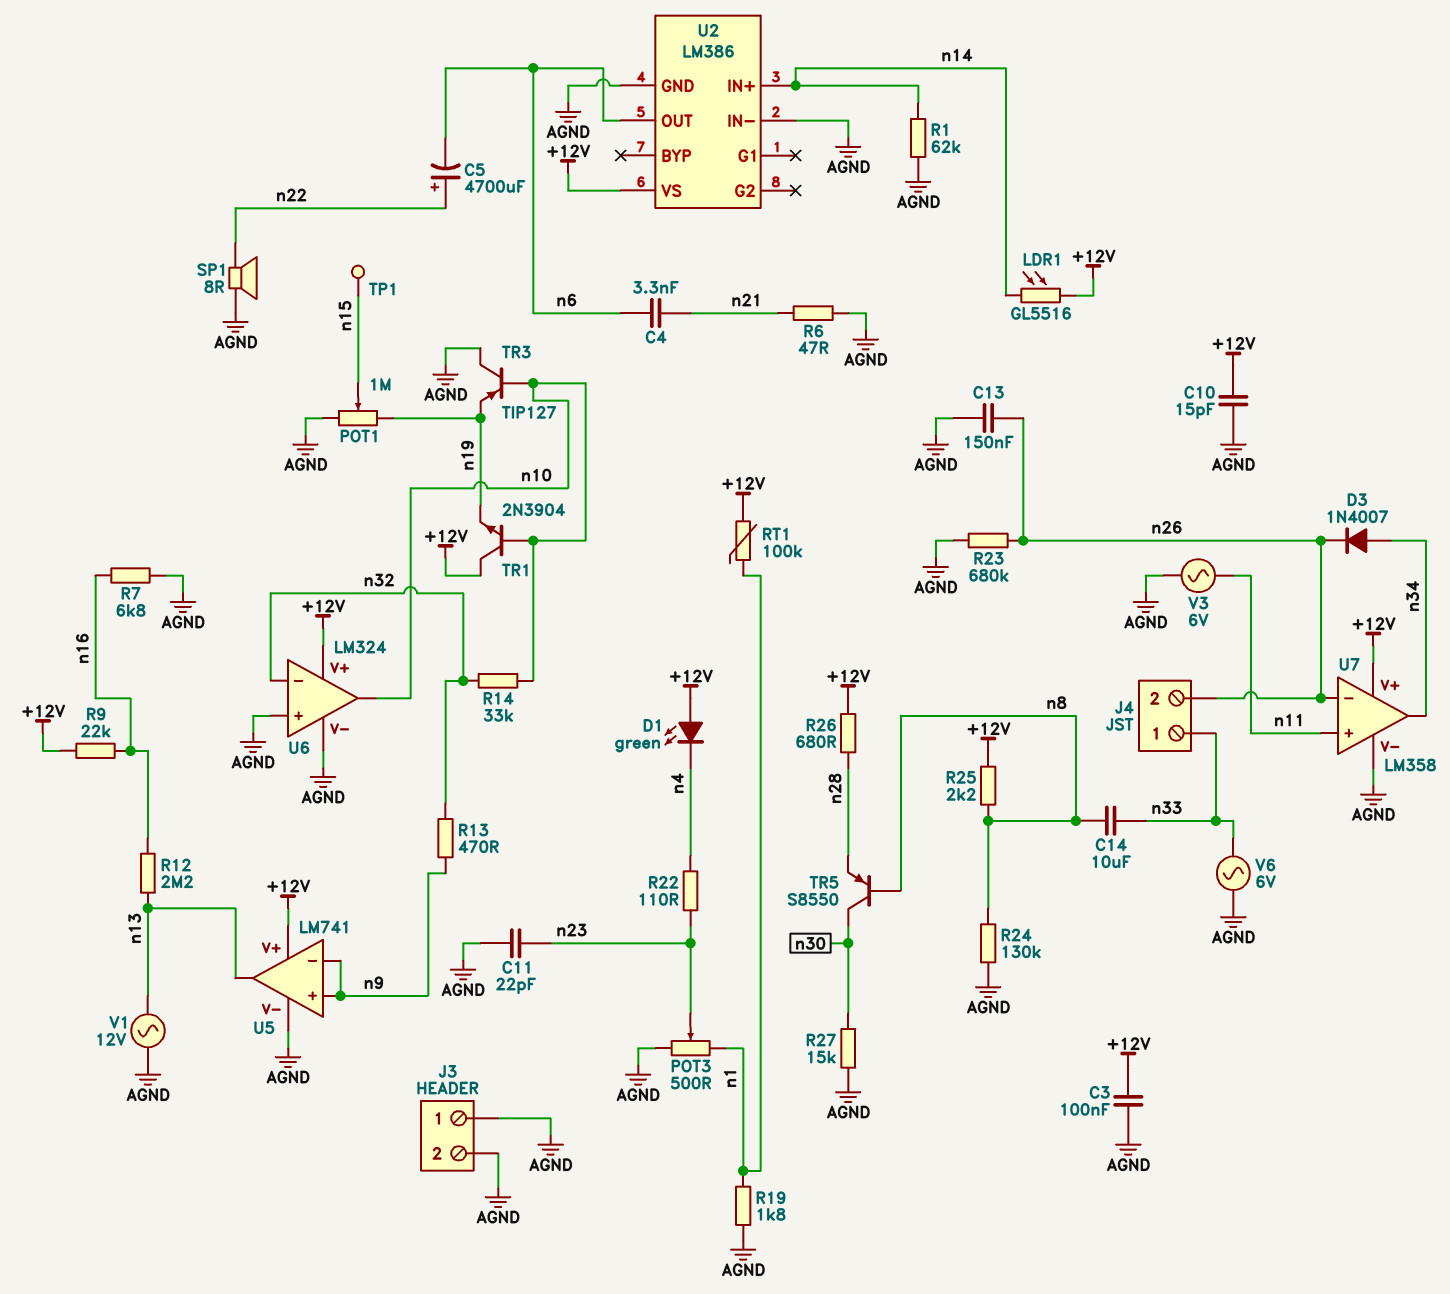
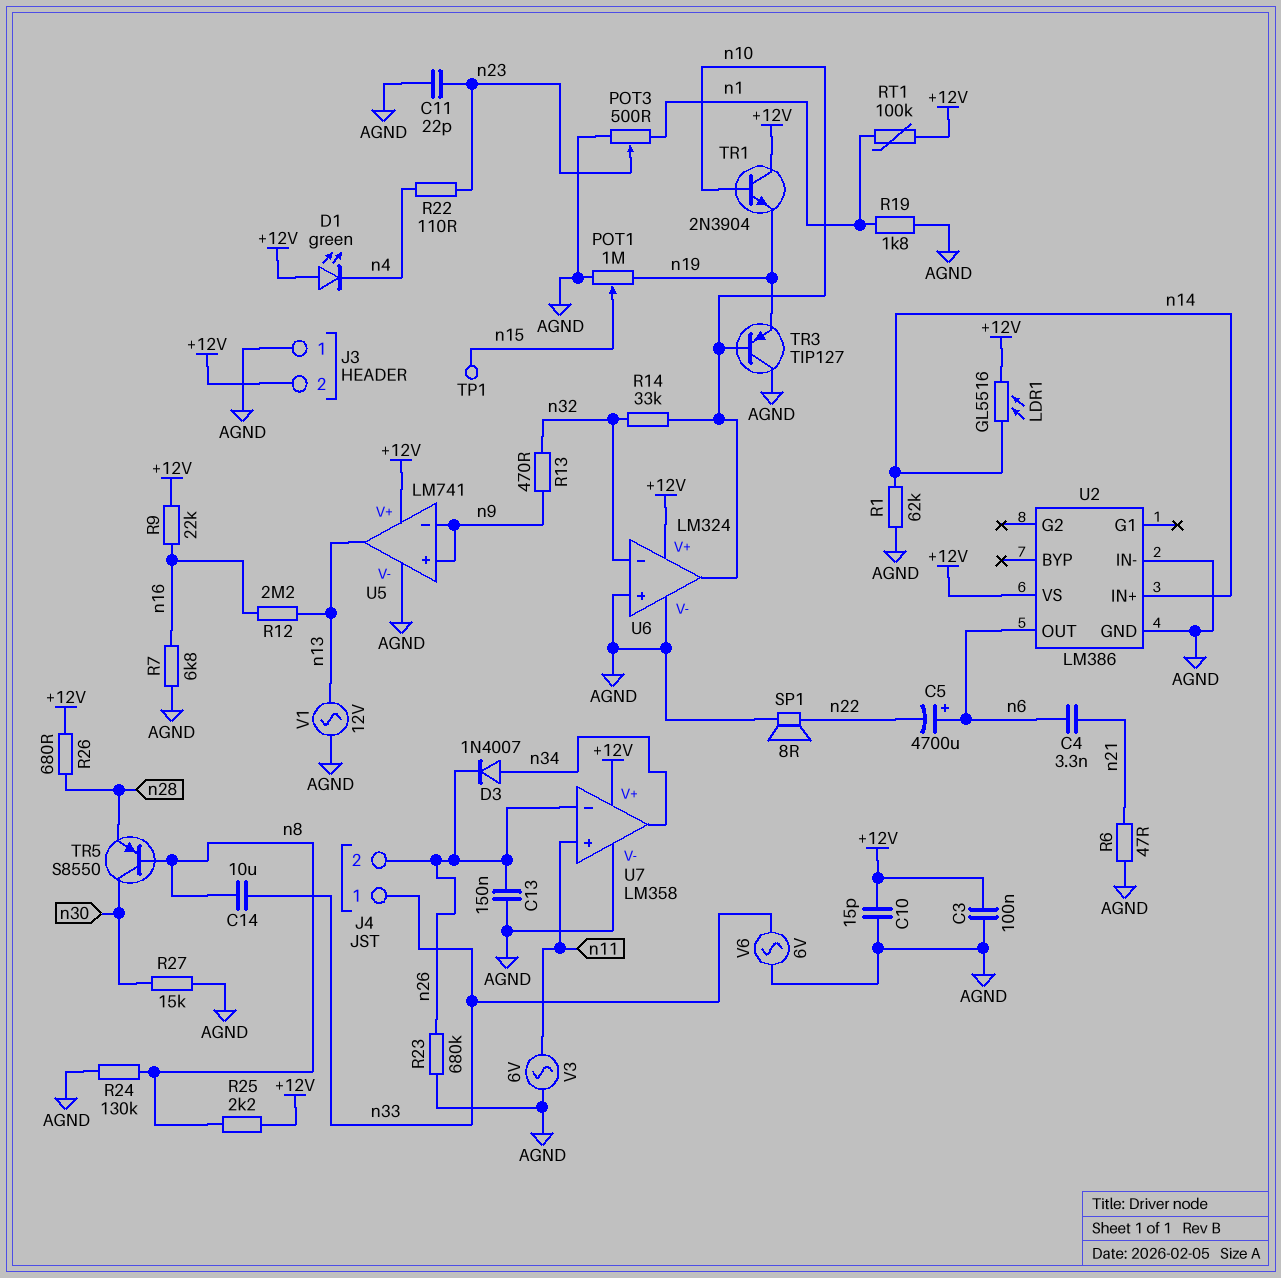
C5: 4700uF (plus n22, minus n6) -> 4700uF (plus n6, minus n22)
J3 pin 2: AGND -> +12V

